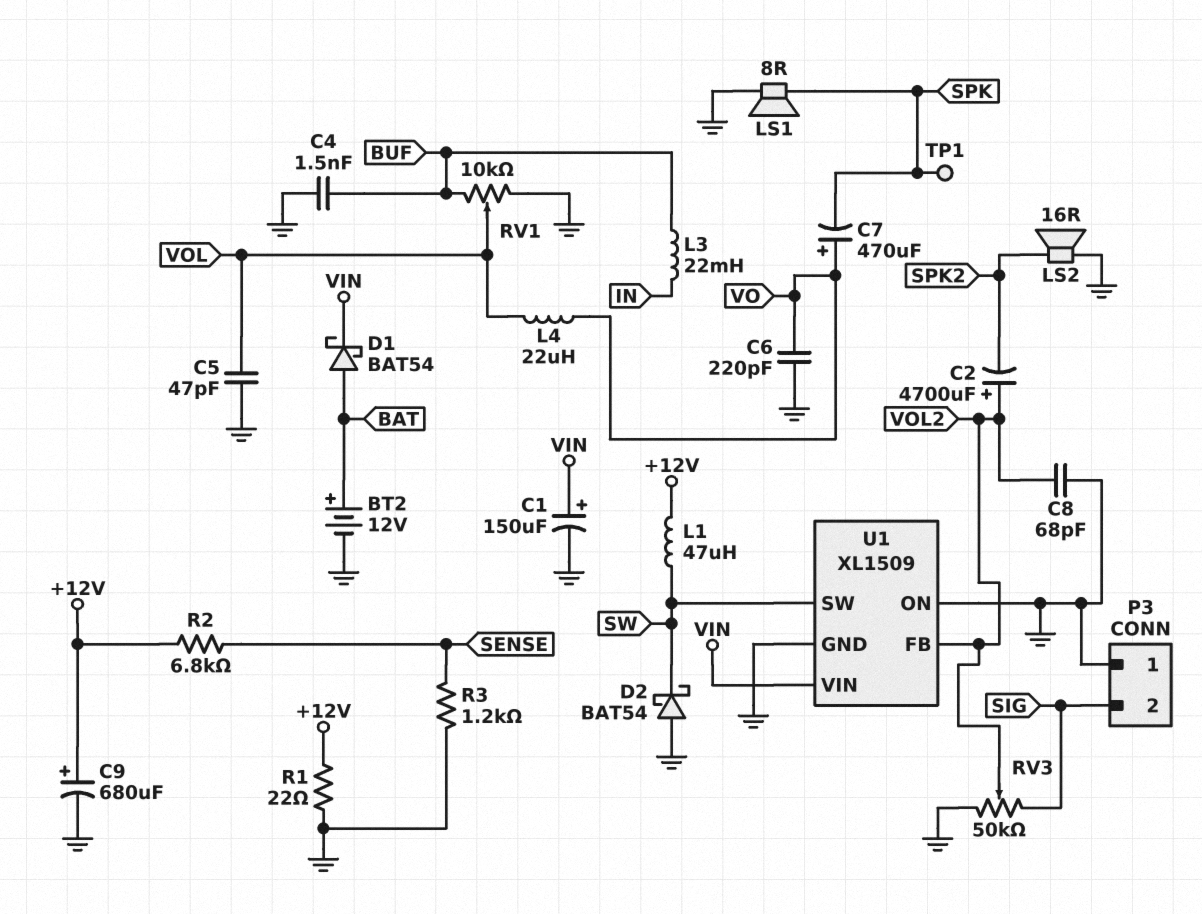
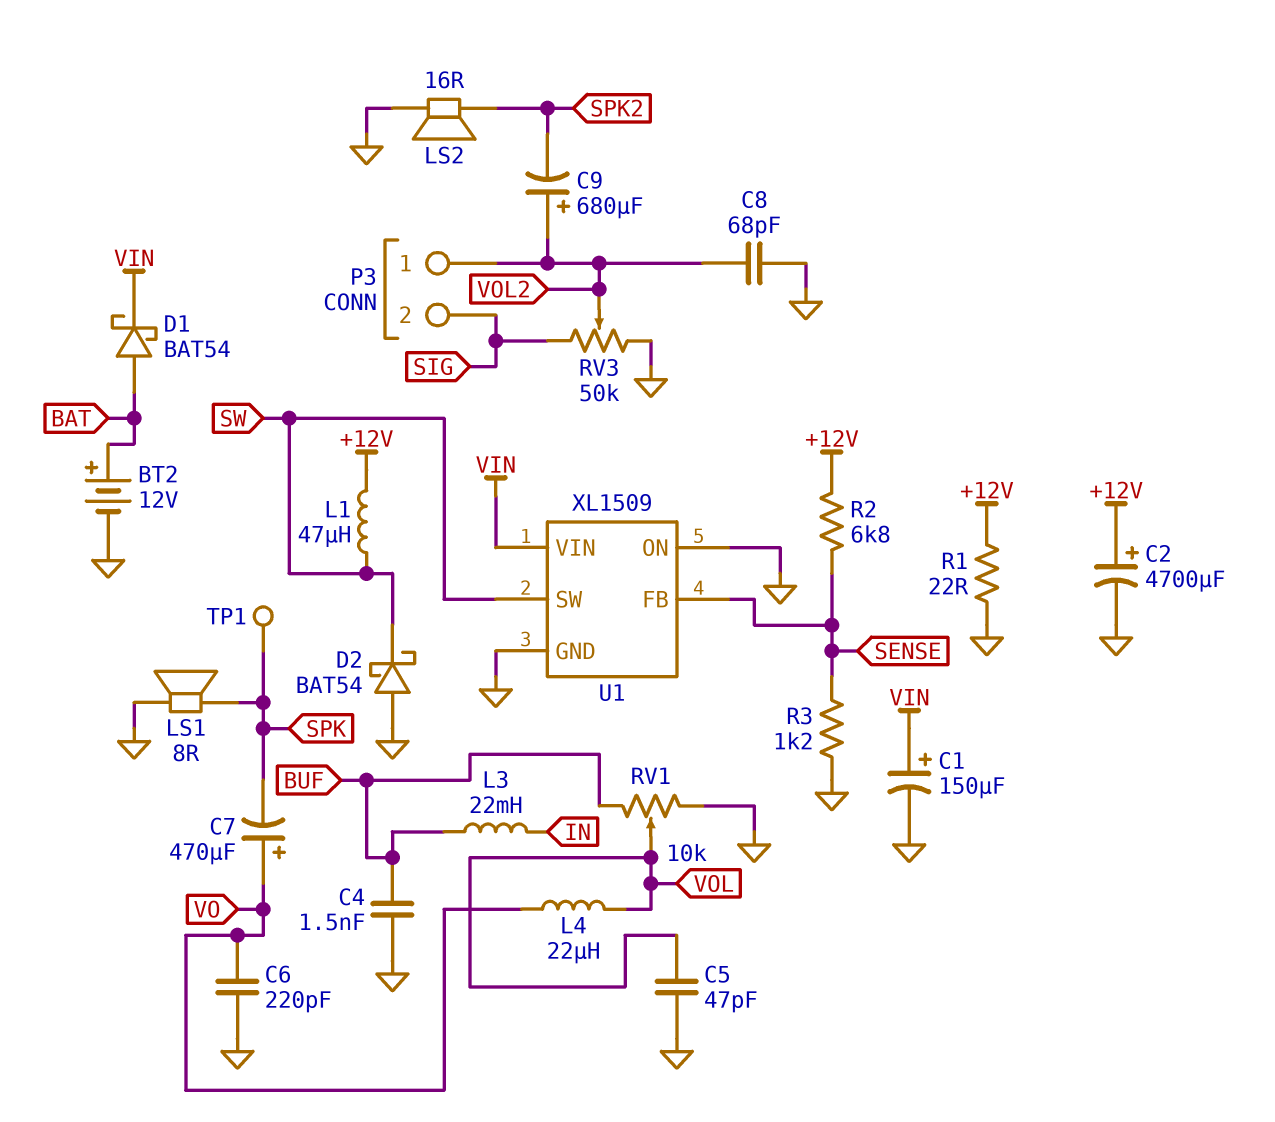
C2: 4700uF (plus VOL2, minus SPK2) -> 4700uF (plus +12V, minus GND)
C9: 680uF (plus +12V, minus GND) -> 680uF (plus VOL2, minus SPK2)
P3 pin 1: GND -> VOL2
U1 pin FB: VOL2 -> SENSE

